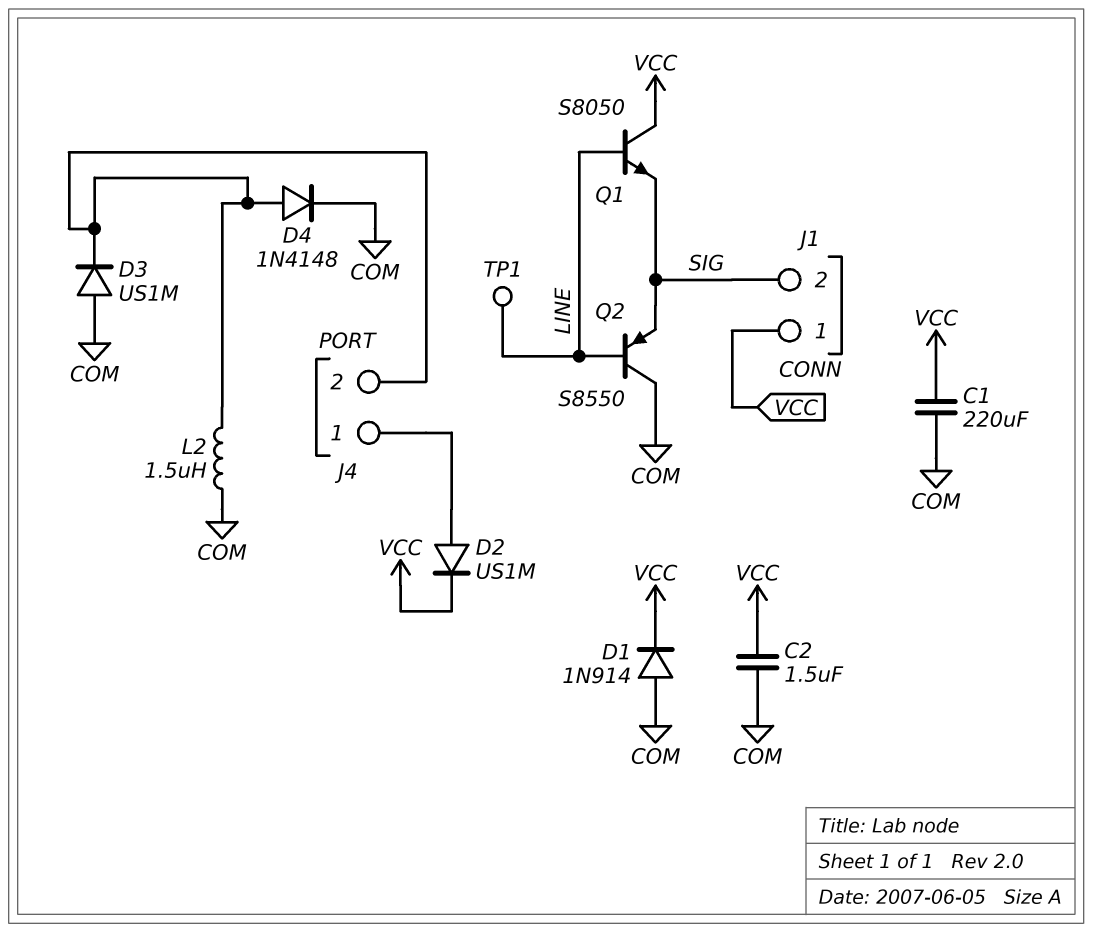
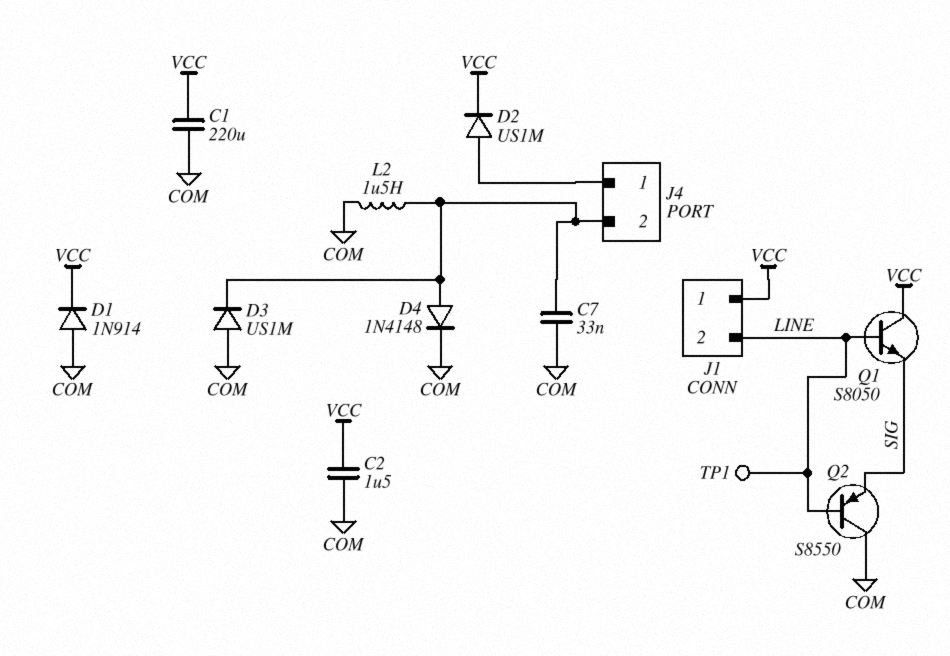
C7: none -> 33nF (COM, J4/2)
J1 pin 2: SIG -> LINE

